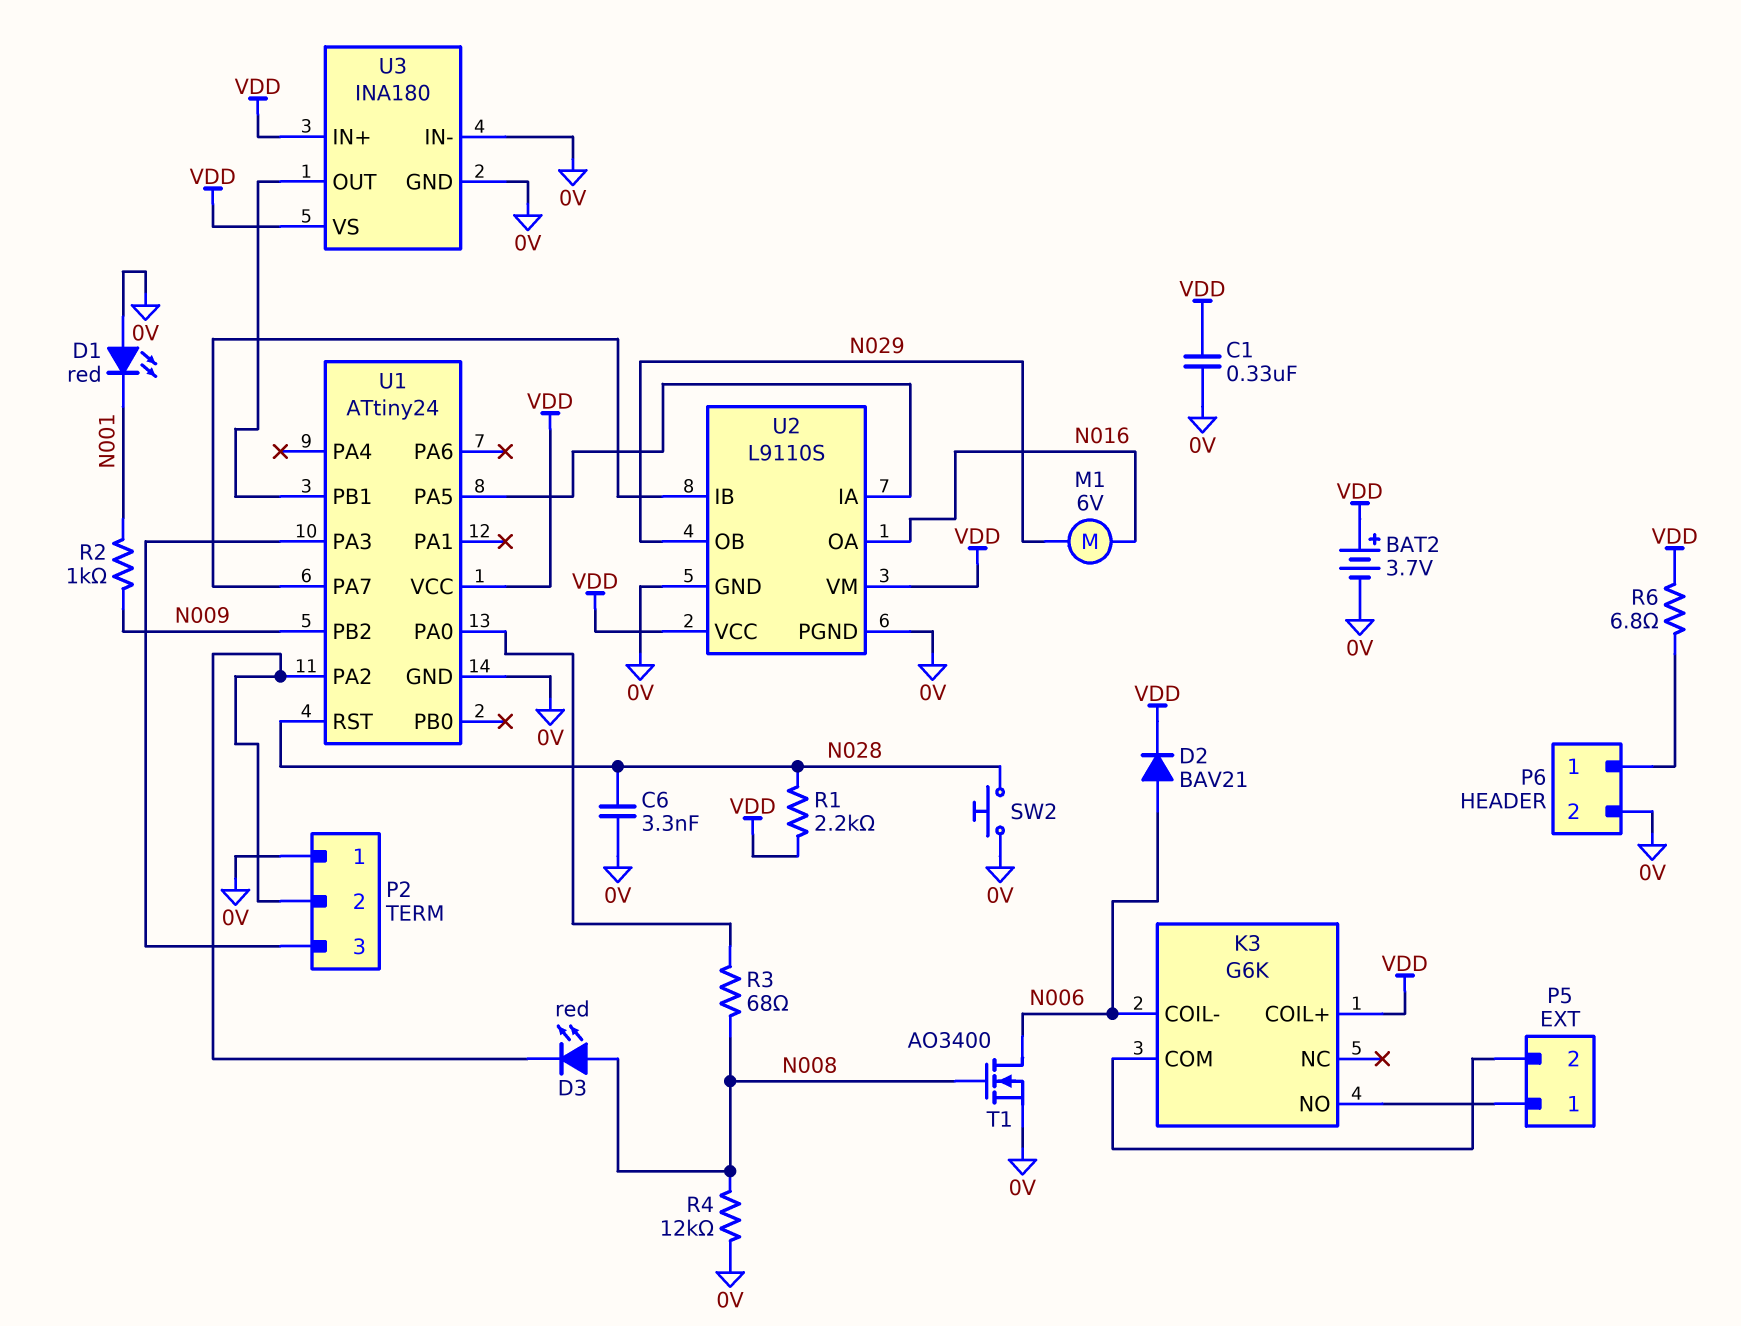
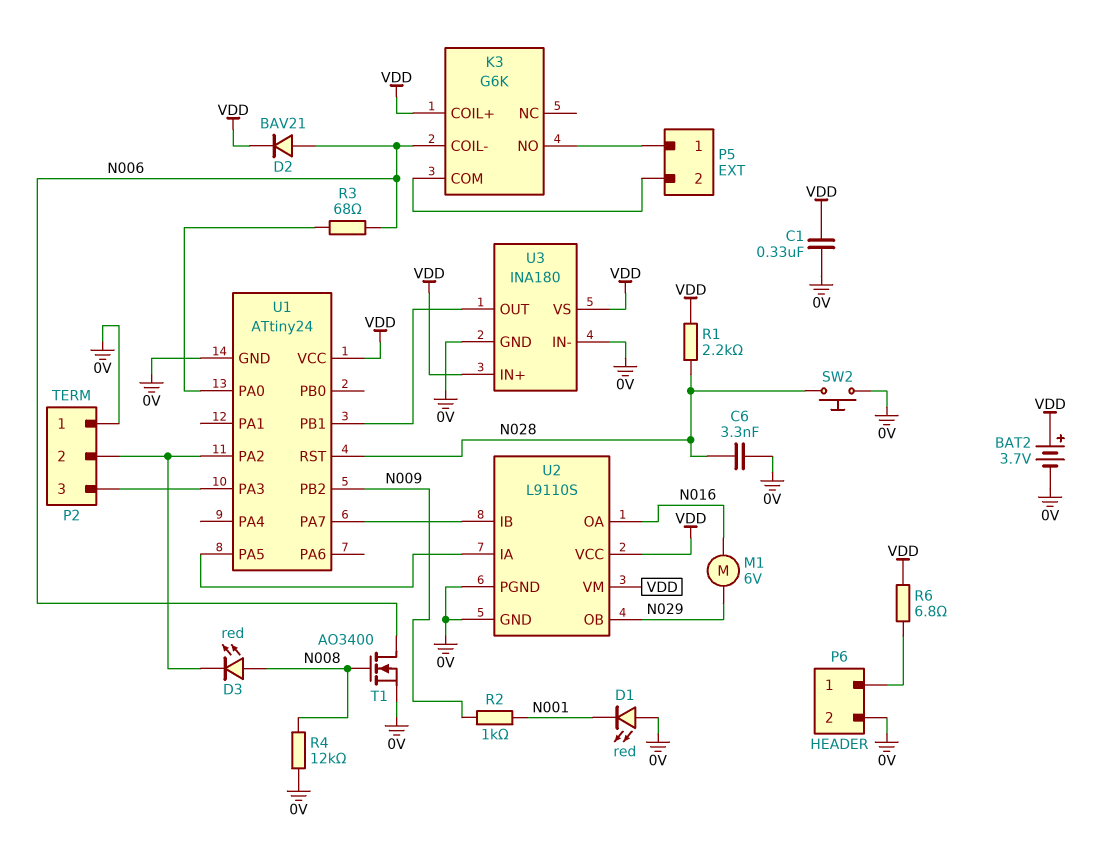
R3: 68 (N008, U1/PA0) -> 68 (N006, U1/PA0)

